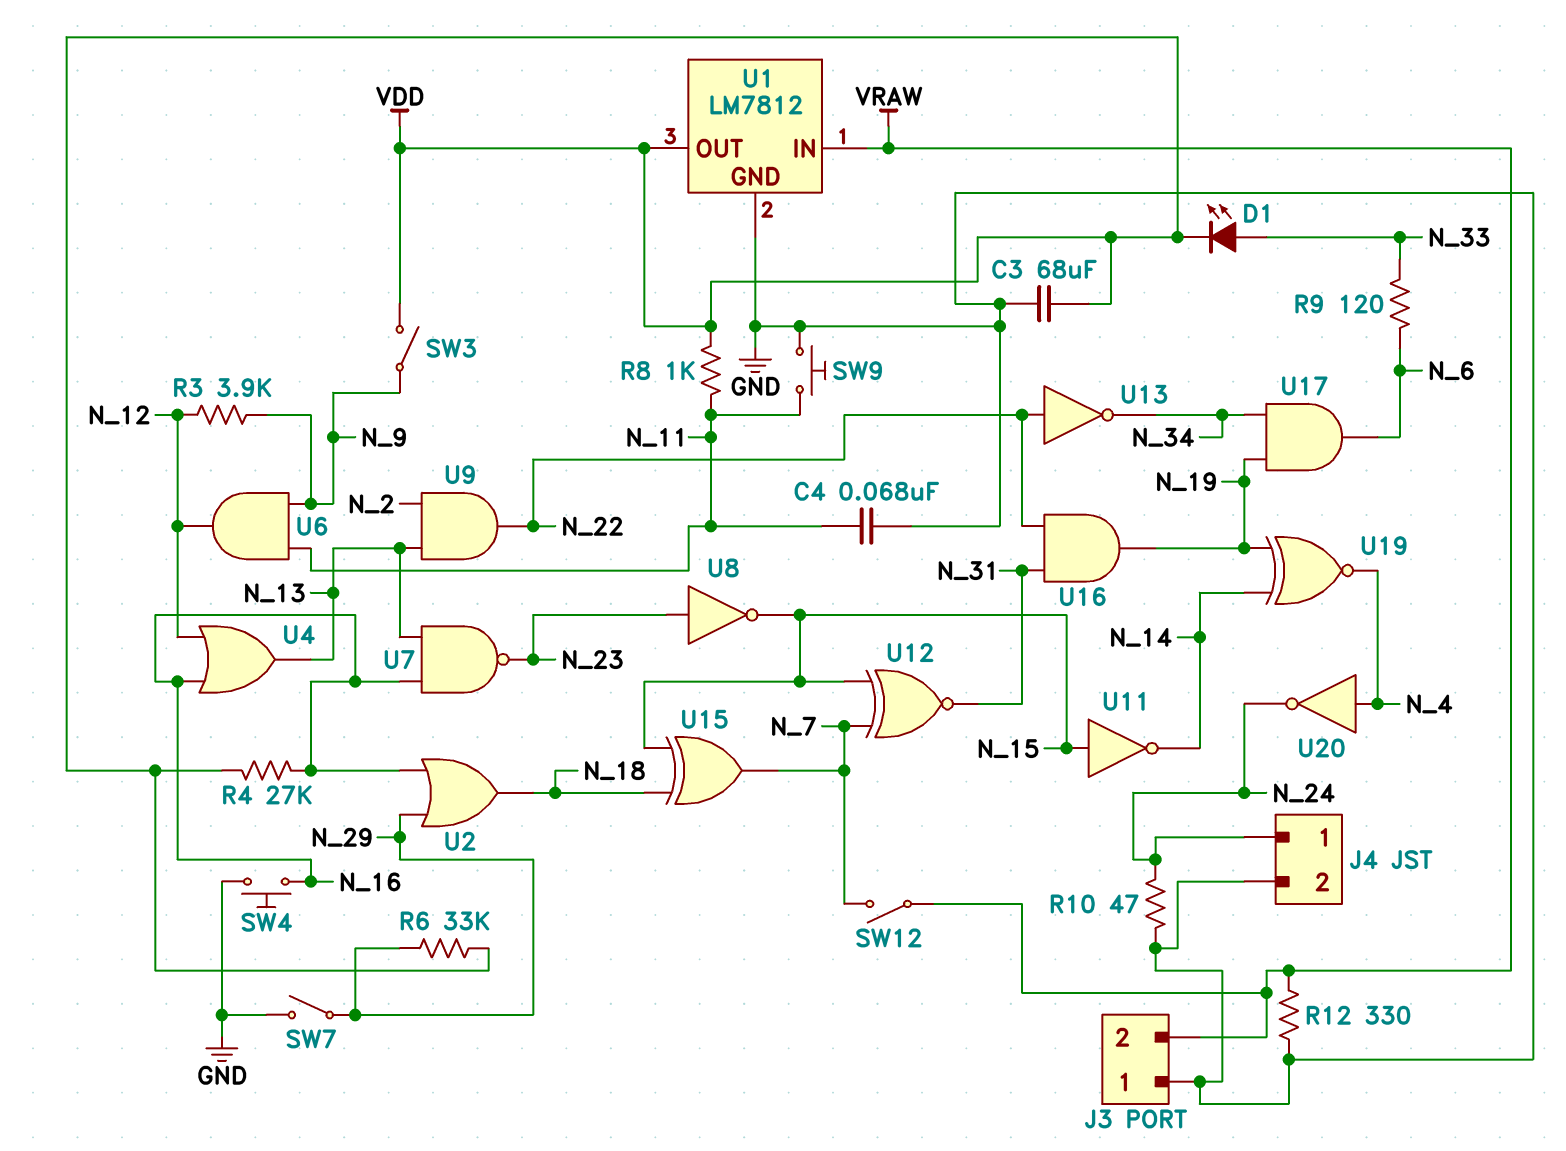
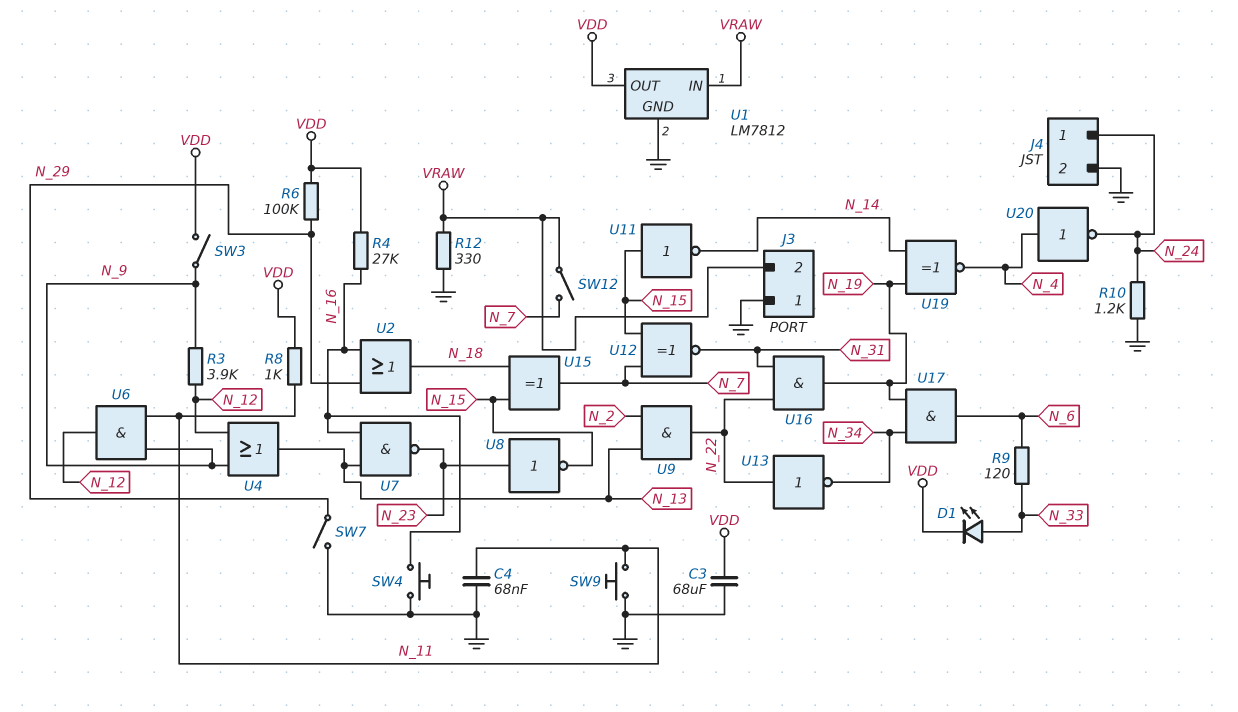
R6: 33k (N_29, VDD) -> 100k (N_29, VDD)
R10: 47 (GND, N_24) -> 1.2k (GND, N_24)
U4: OR (in N_12, in N_16, out N_13) -> OR (in N_9, in N_12, out N_13)

